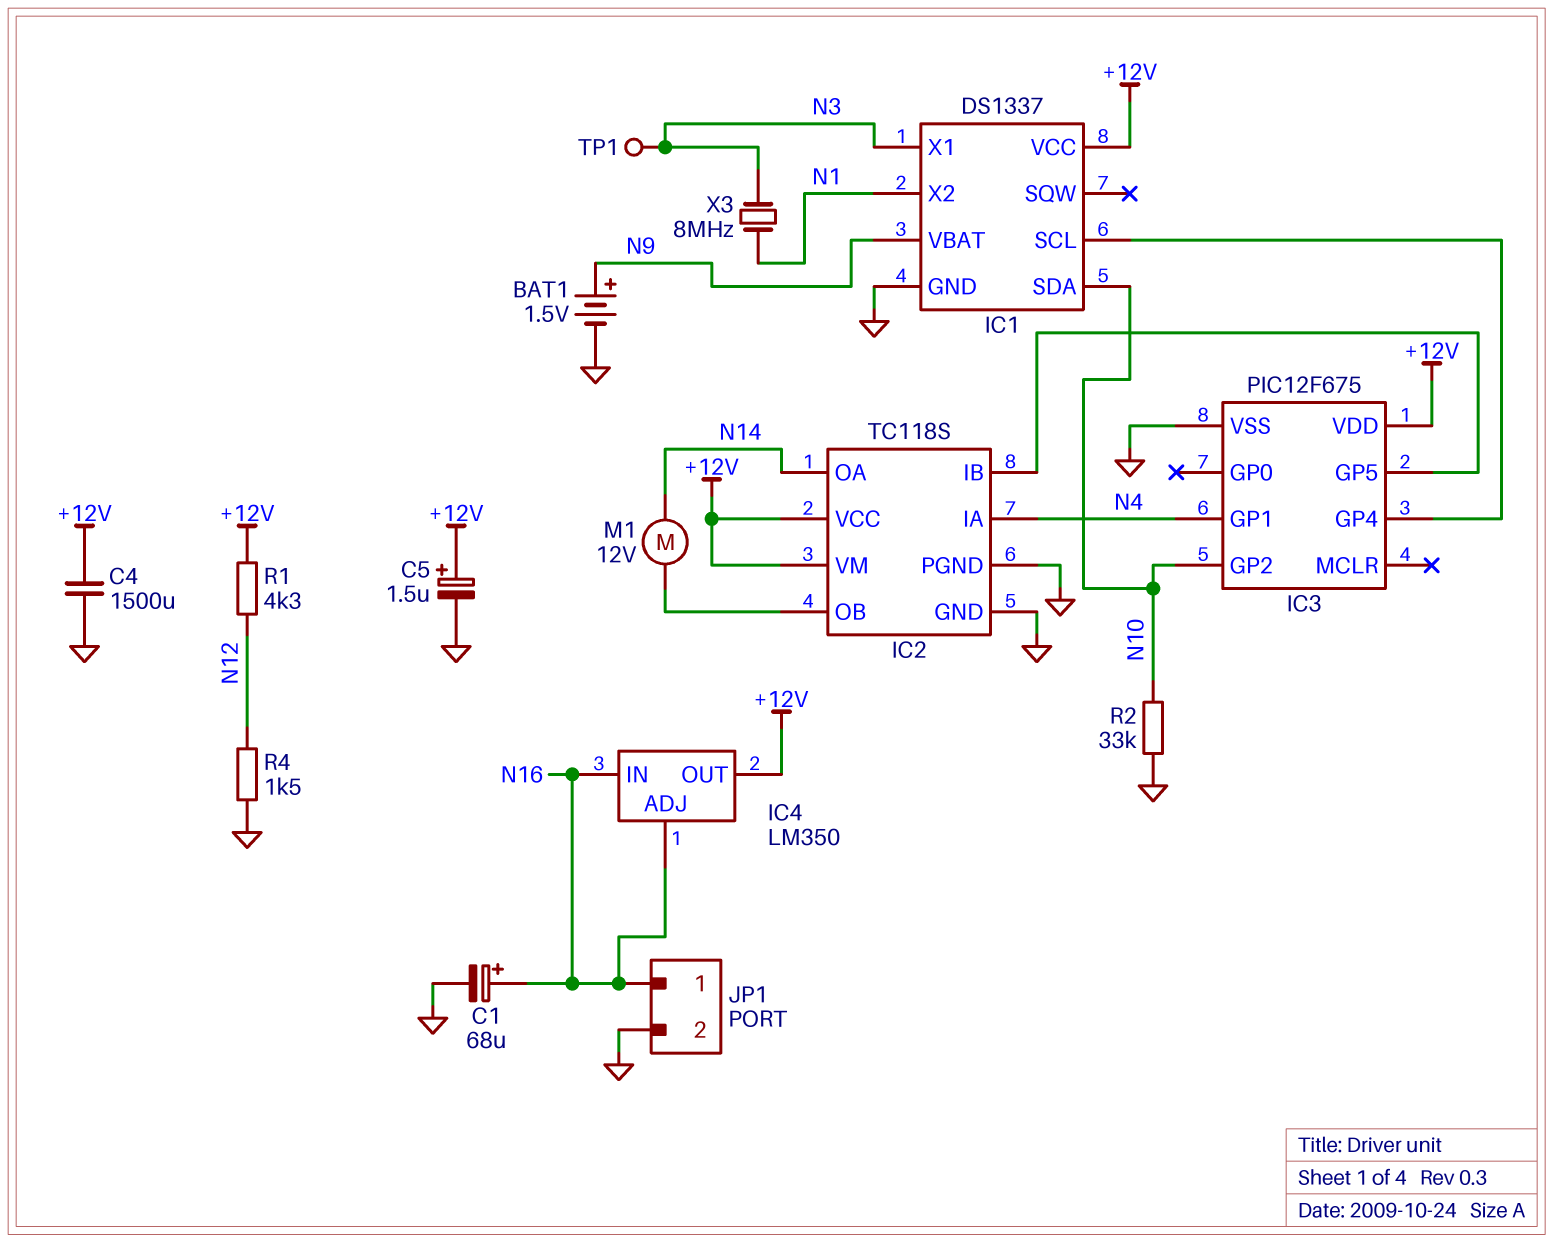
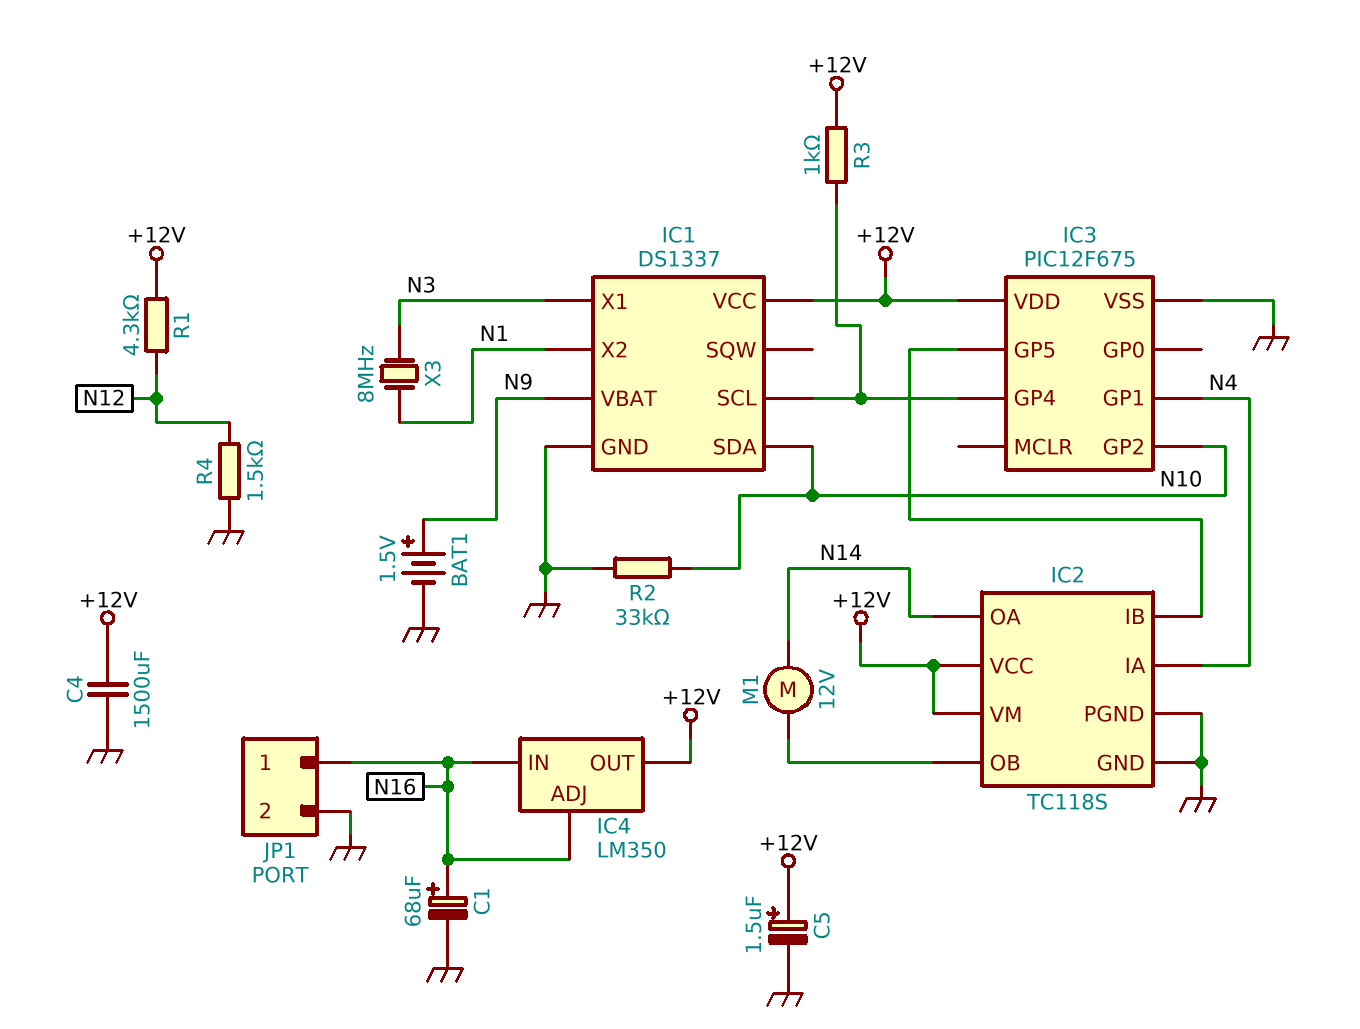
R3: none -> 1k (+12V, IC1/SCL)
TP1: test point (N3) -> none

